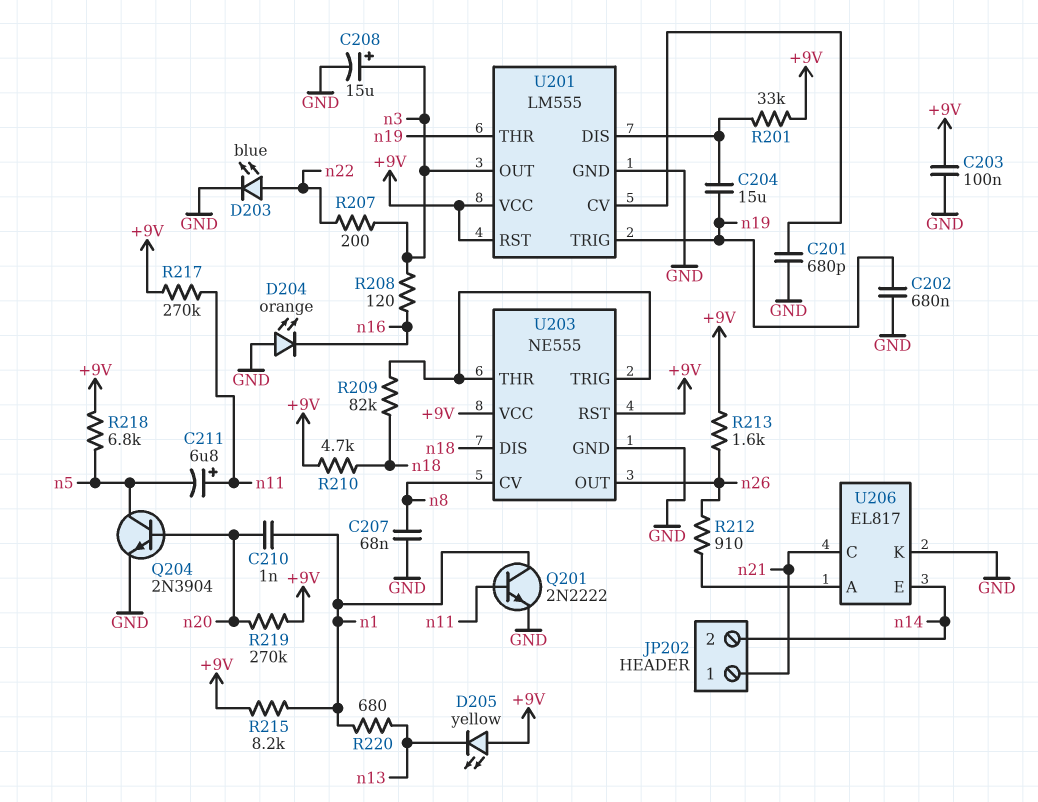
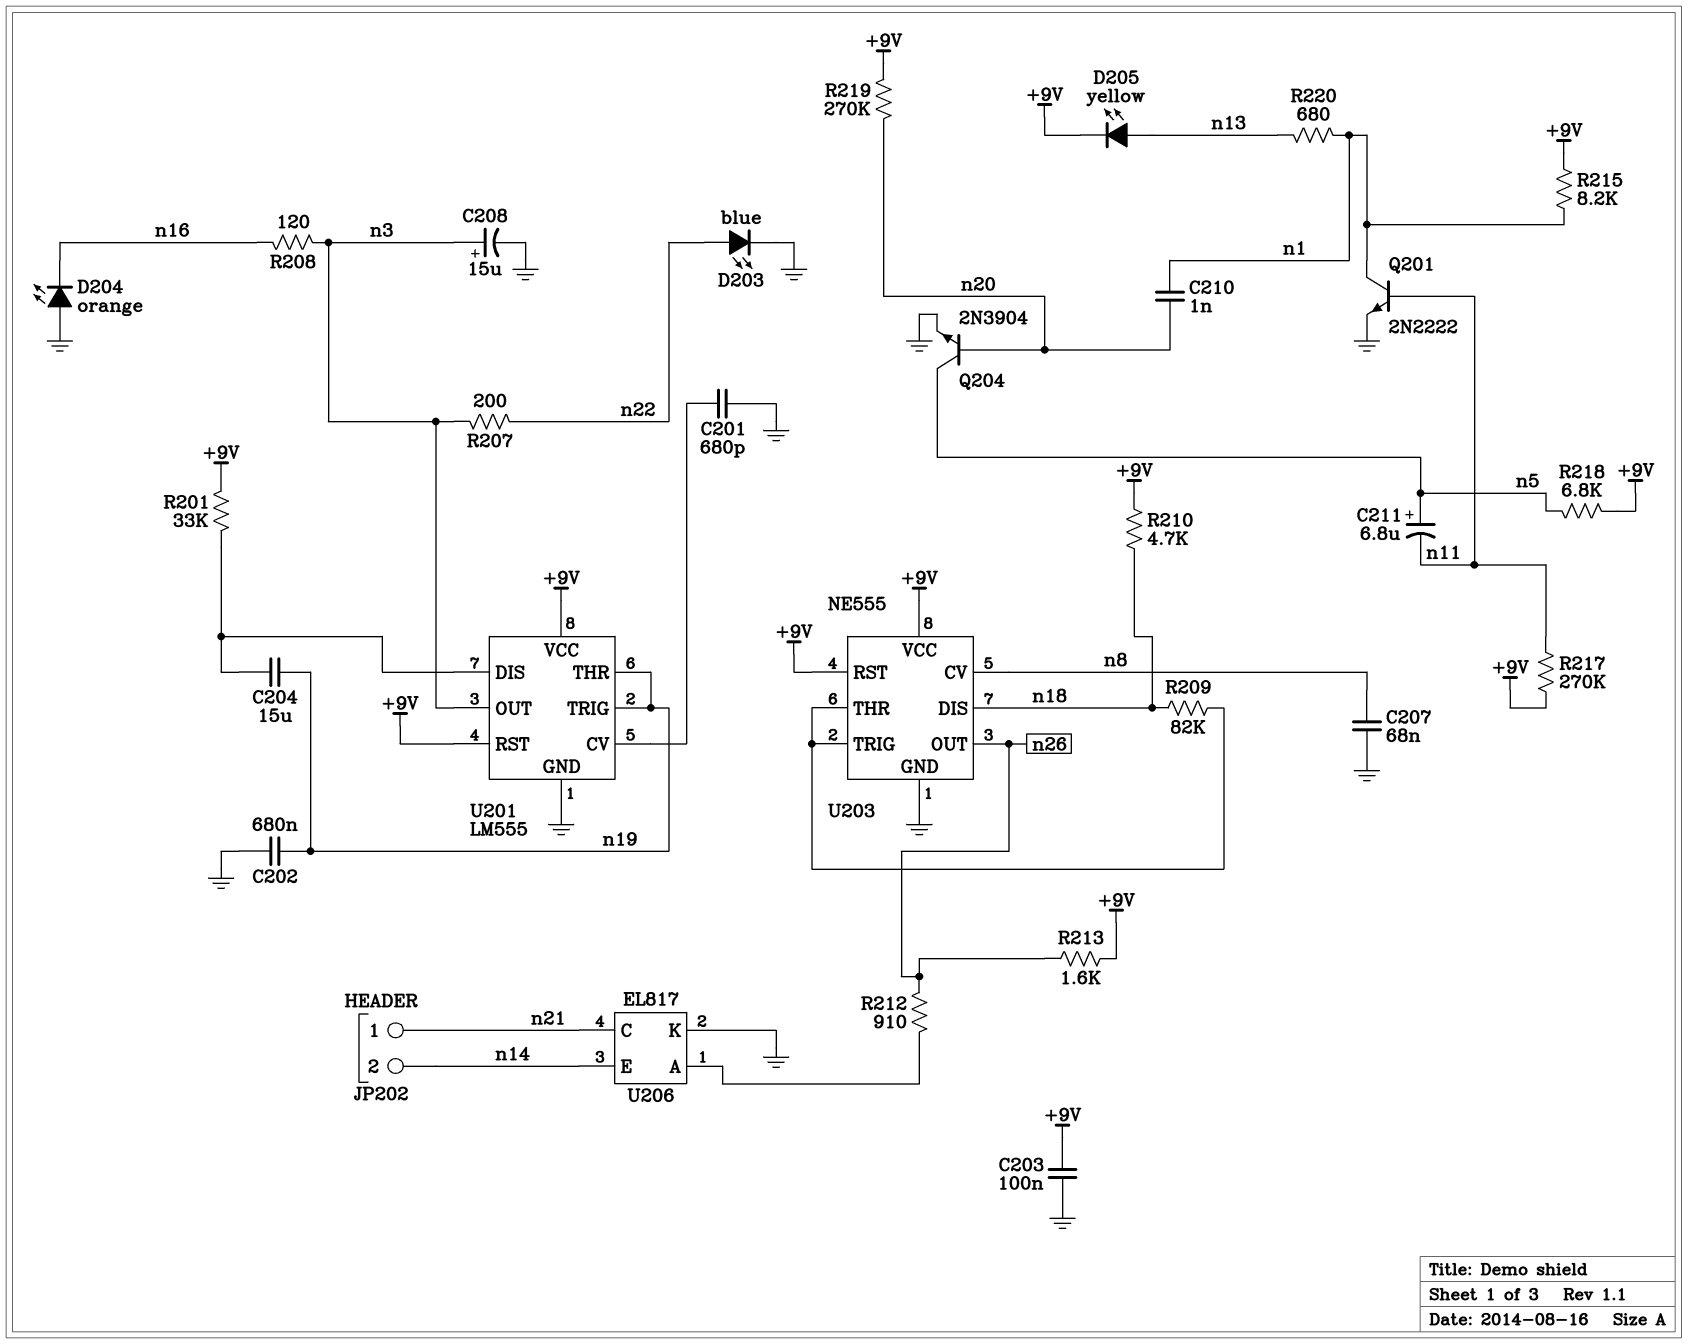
C211: 6.8uF (plus n11, minus n5) -> 6.8uF (plus n5, minus n11)
D205: LED yellow (A +9V, K n13) -> LED yellow (A n13, K +9V)

